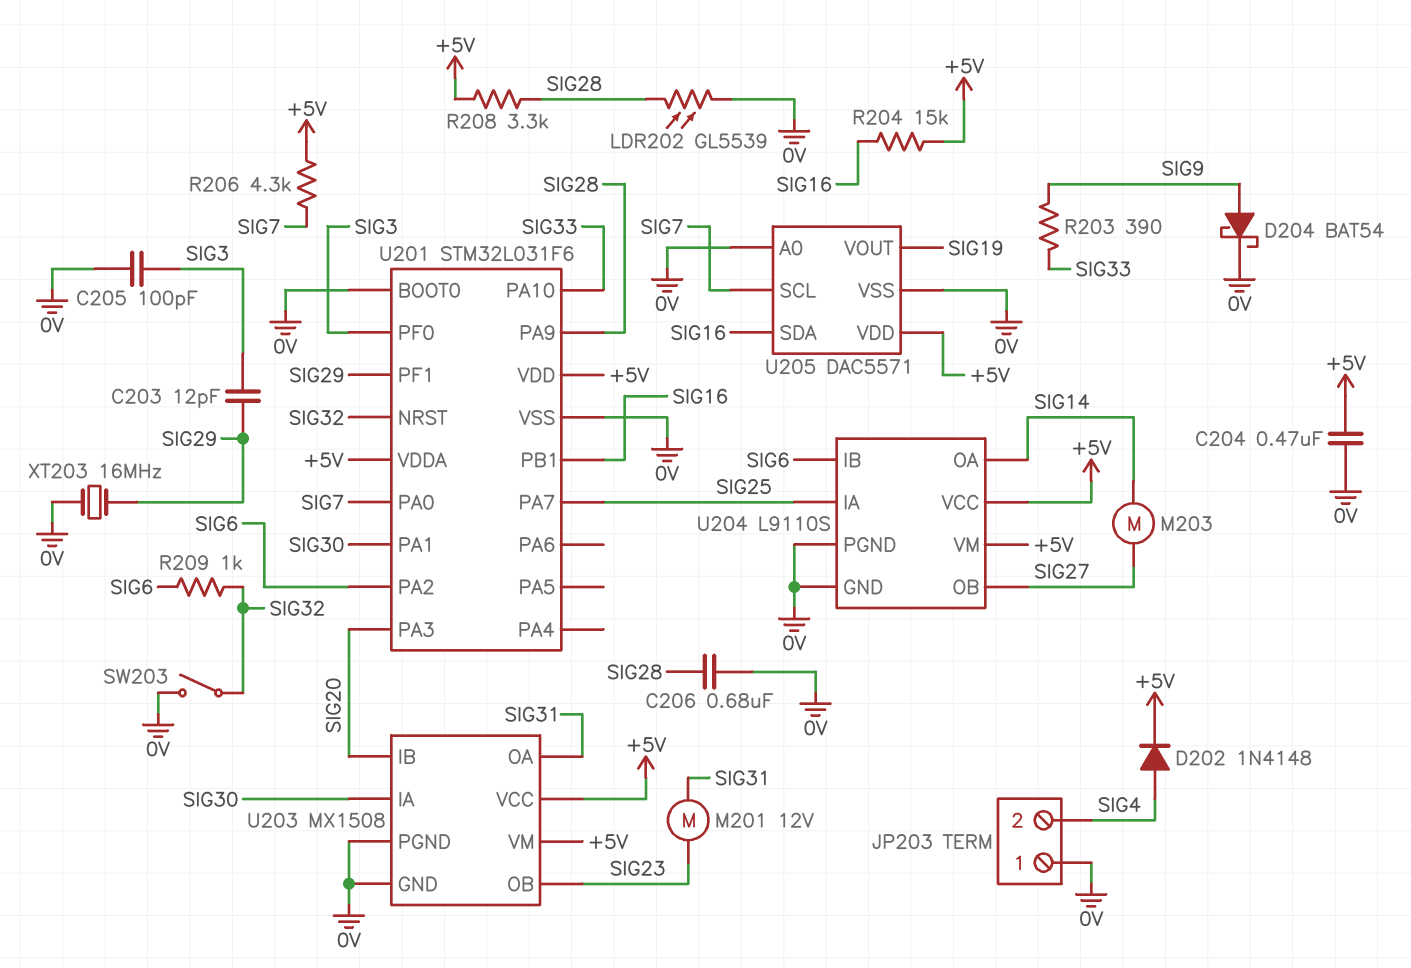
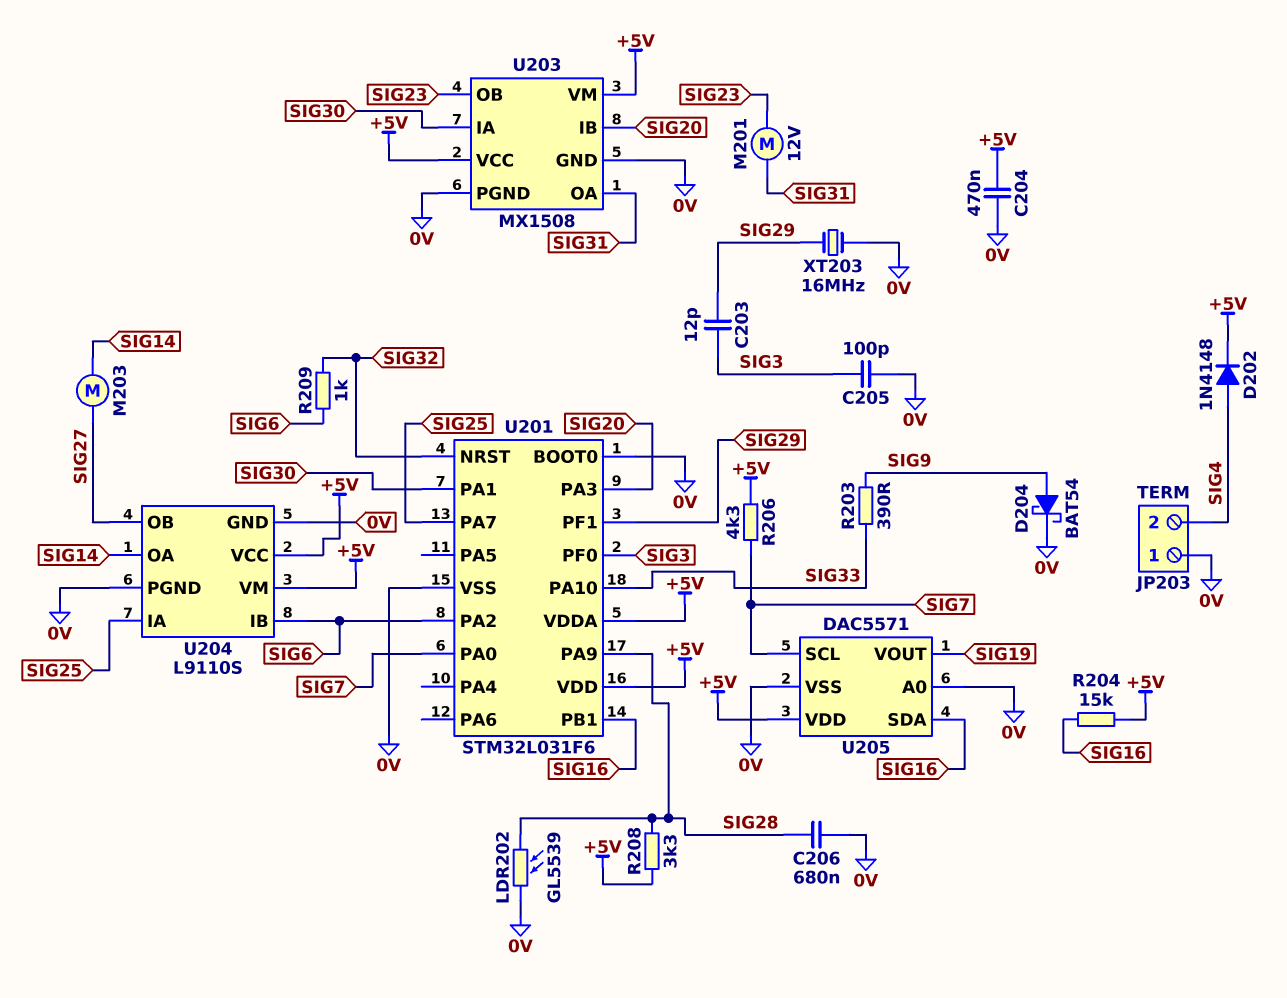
SW203: switch (0V, SIG32) -> none

